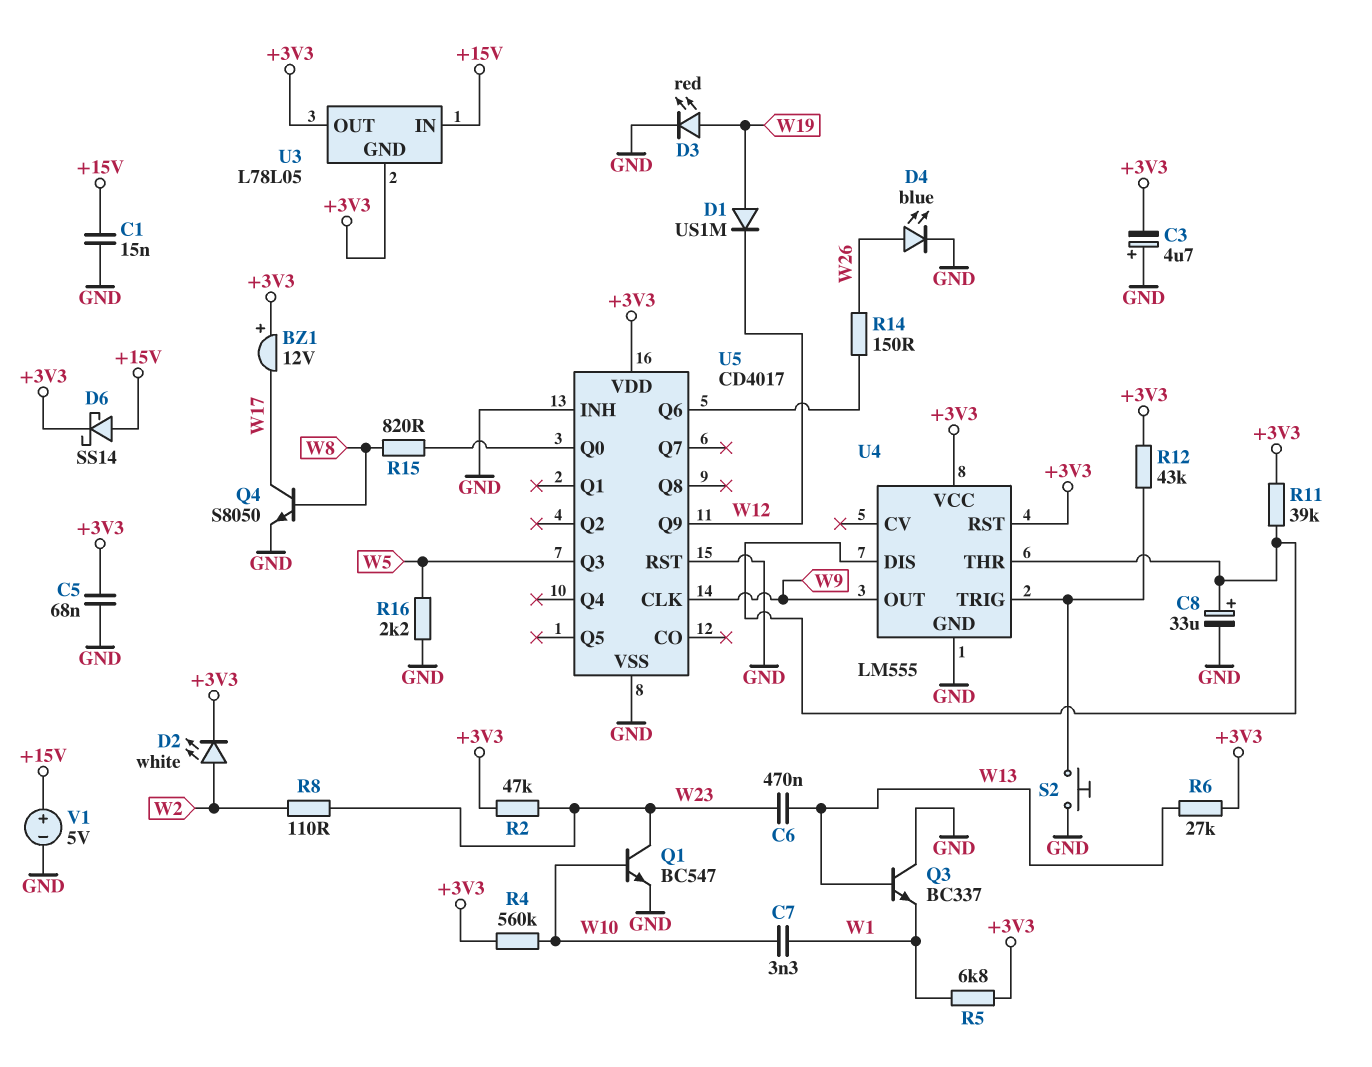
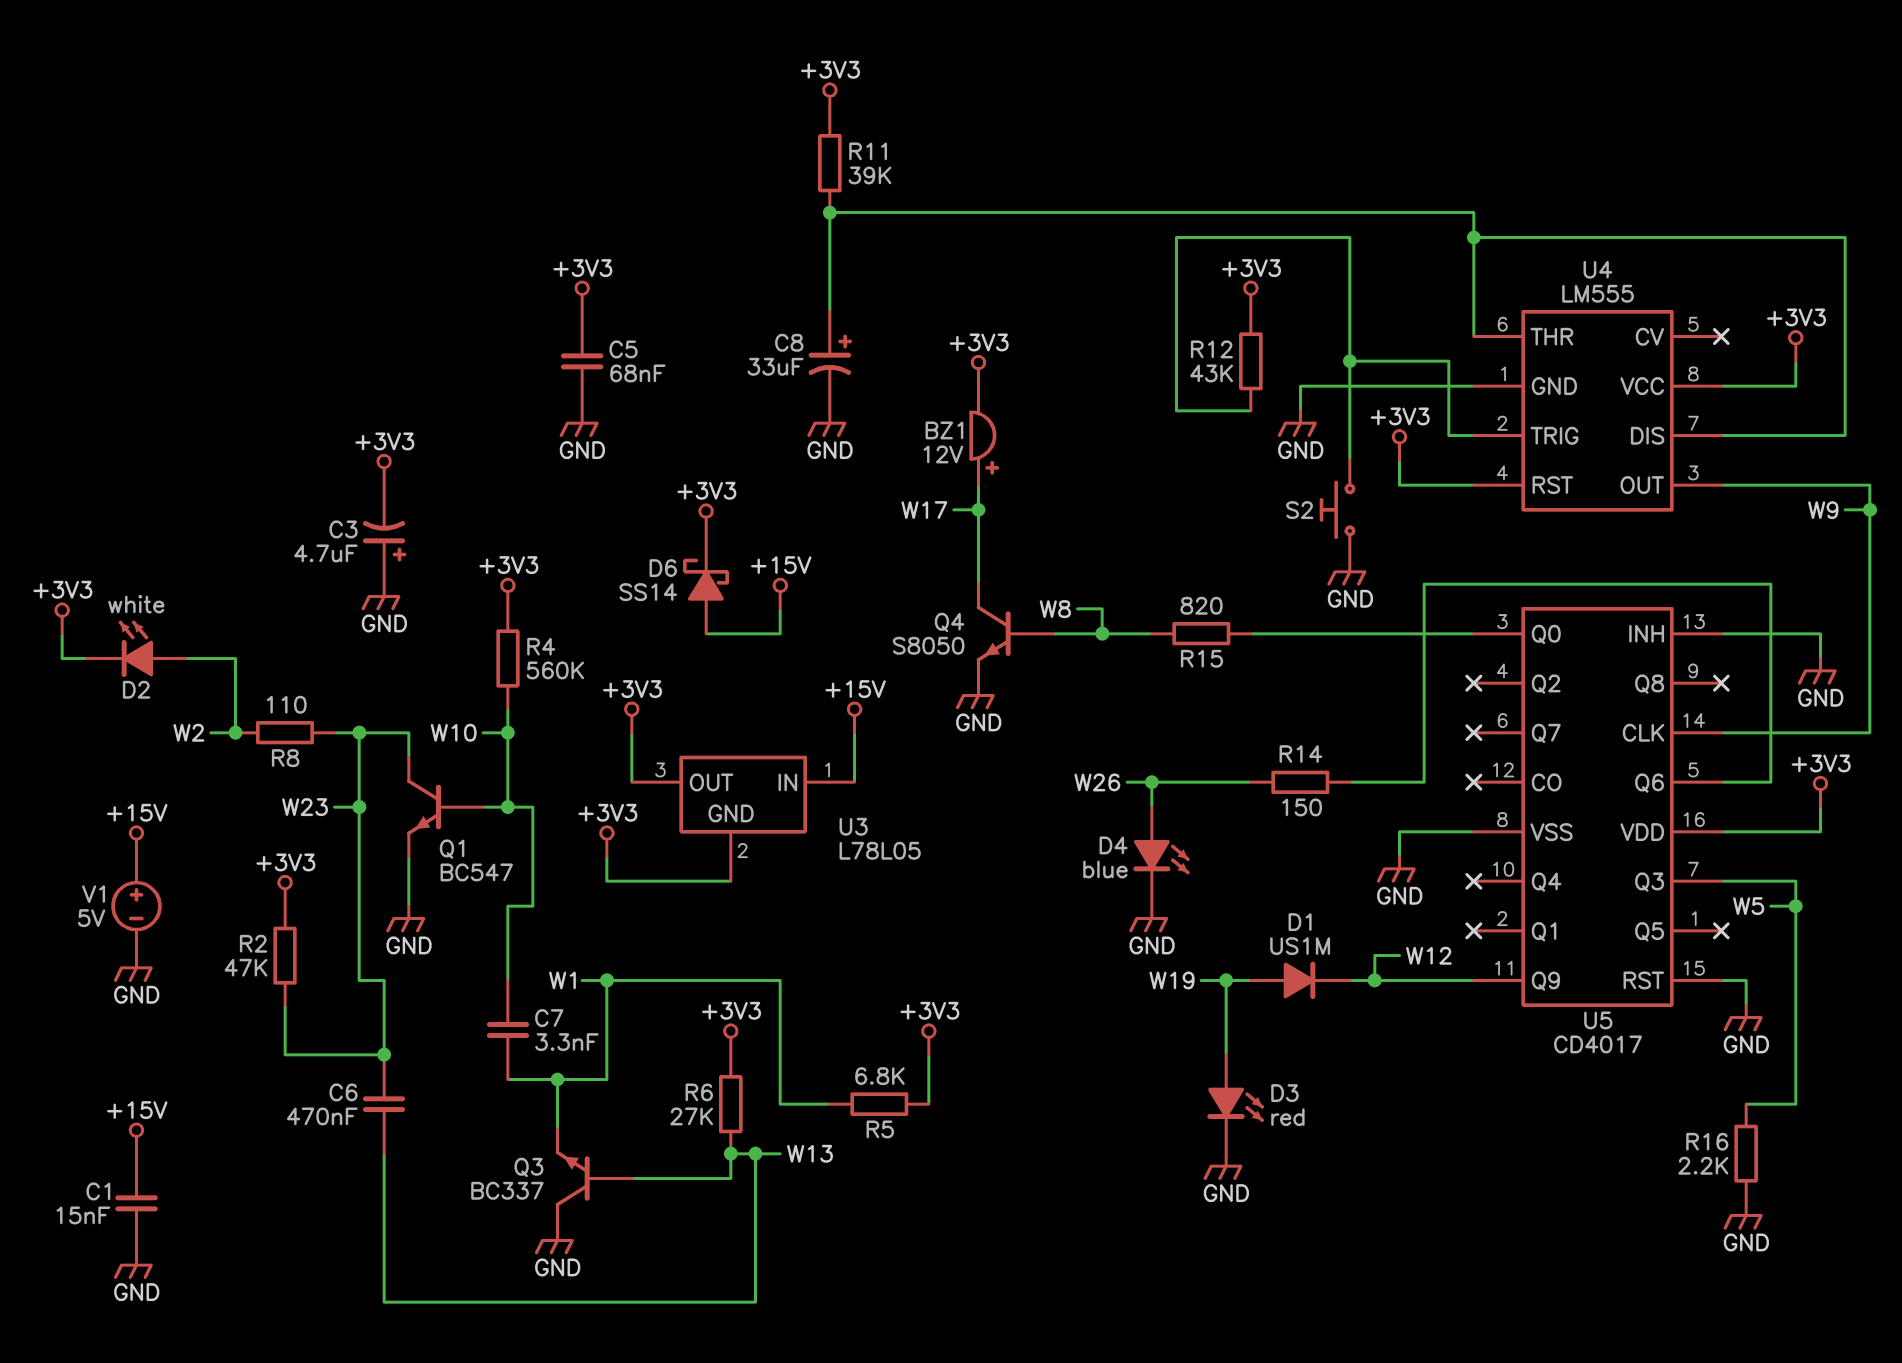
BZ1: buzzer 12V (plus +3V3, minus W17) -> buzzer 12V (plus W17, minus +3V3)

